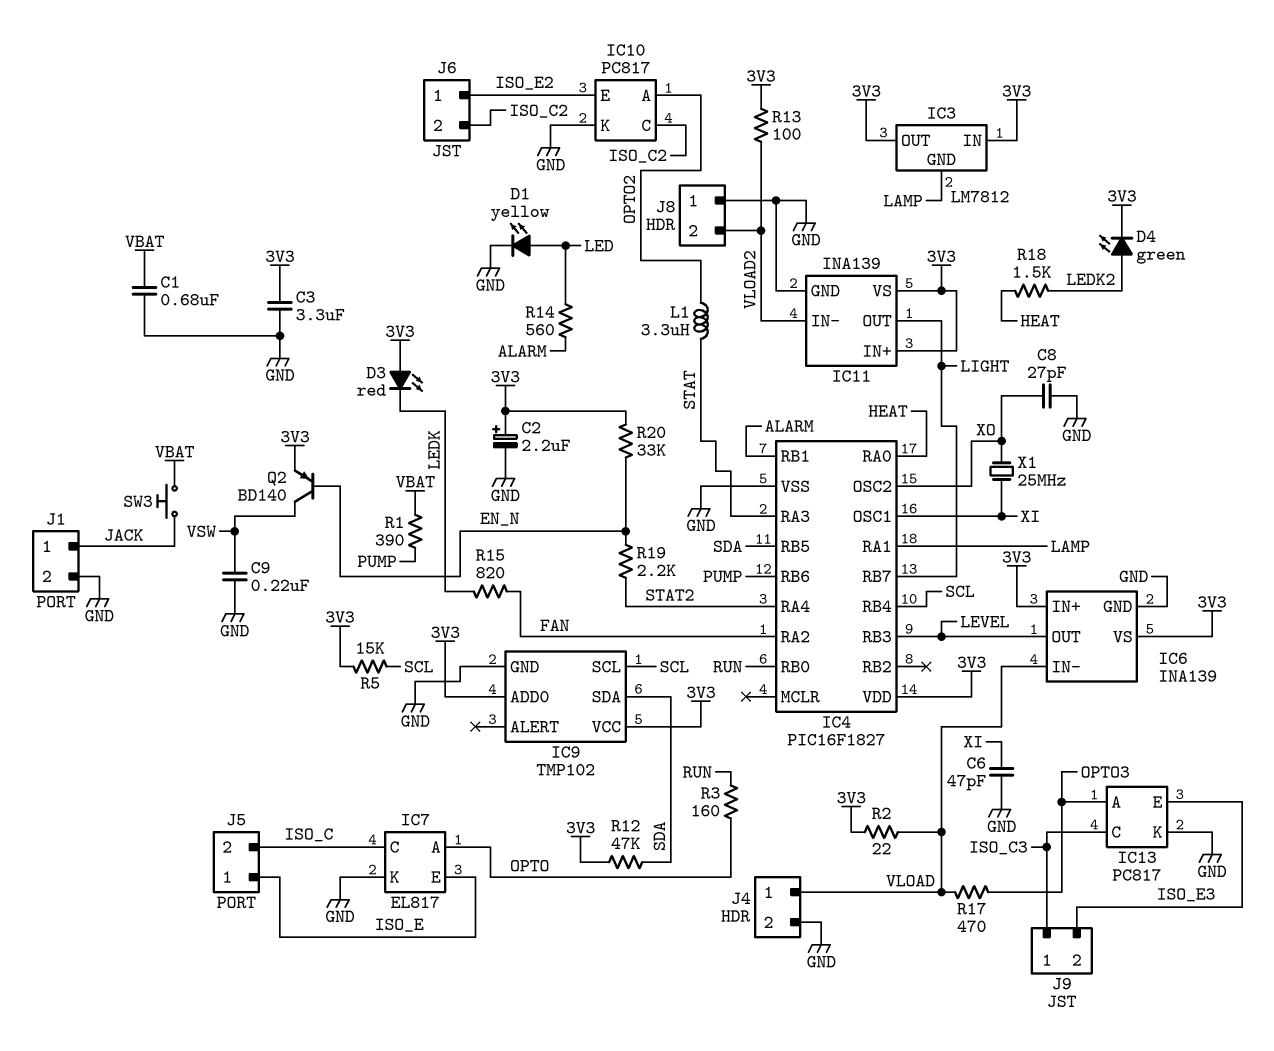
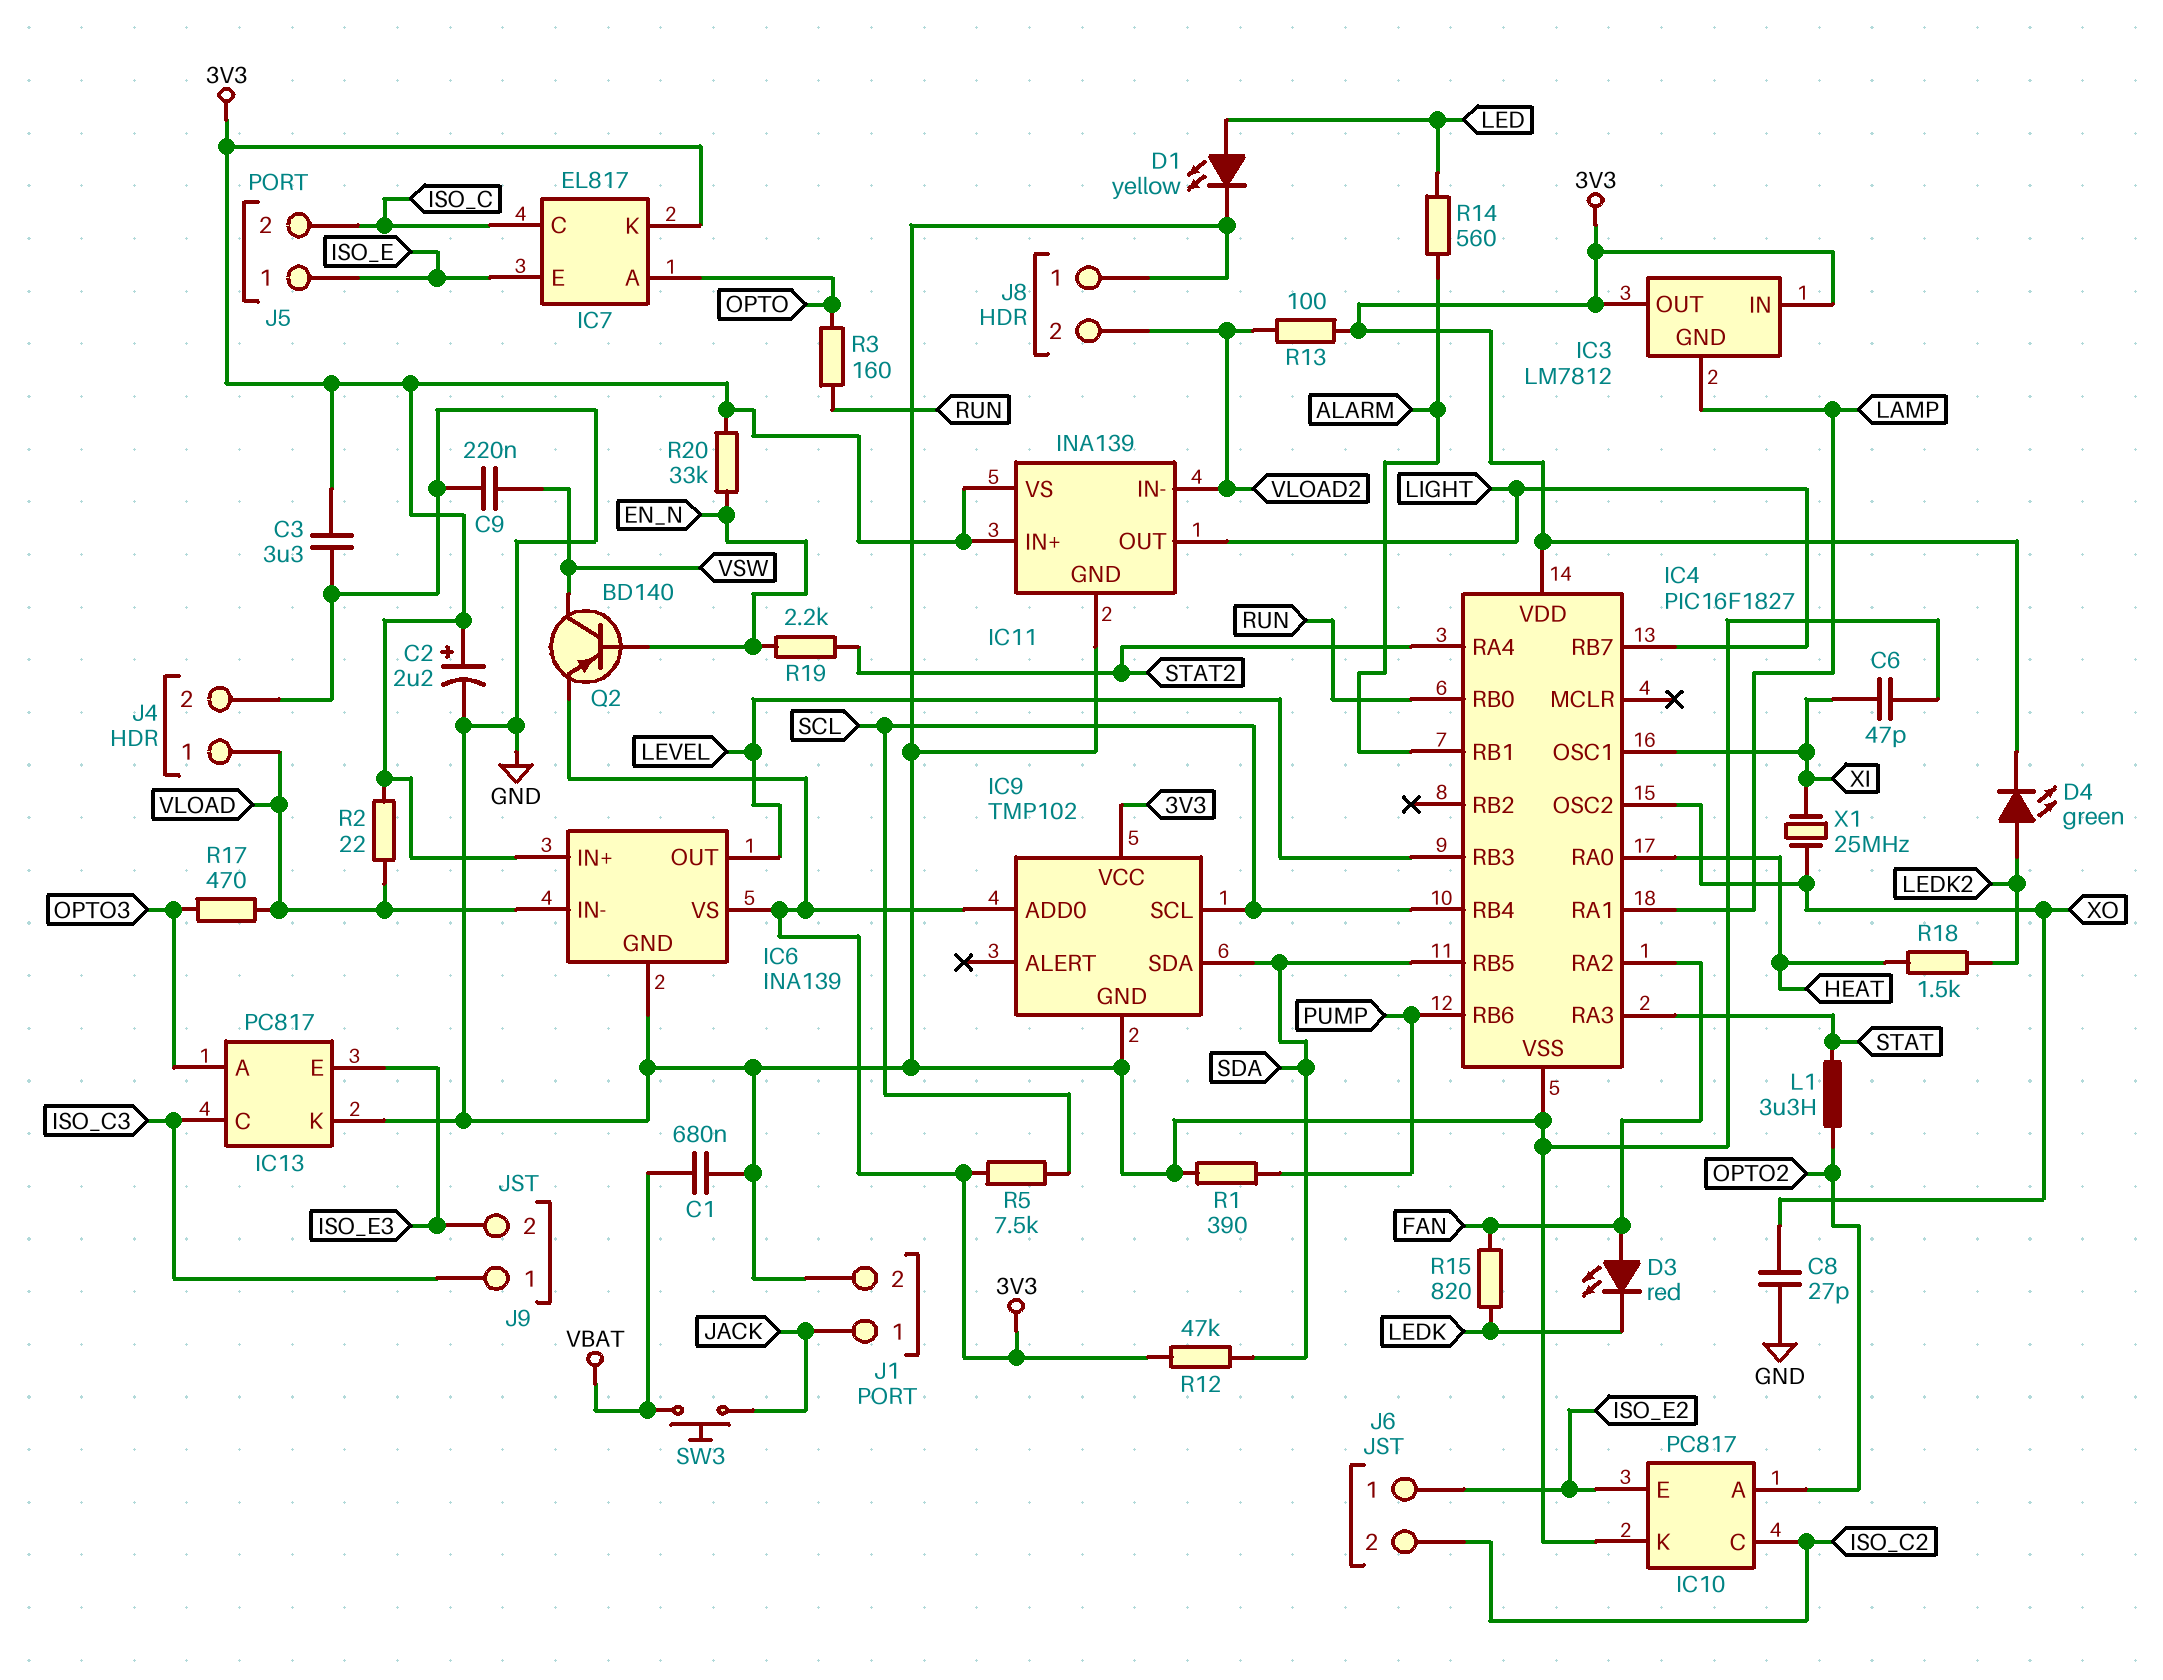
D3: LED red (A 3V3, K LEDK) -> LED red (A FAN, K LEDK)
IC7 pin K: GND -> 3V3
R1: 390 (PUMP, VBAT) -> 390 (GND, PUMP)
R5: 15k (3V3, SCL) -> 7.5k (3V3, SCL)

